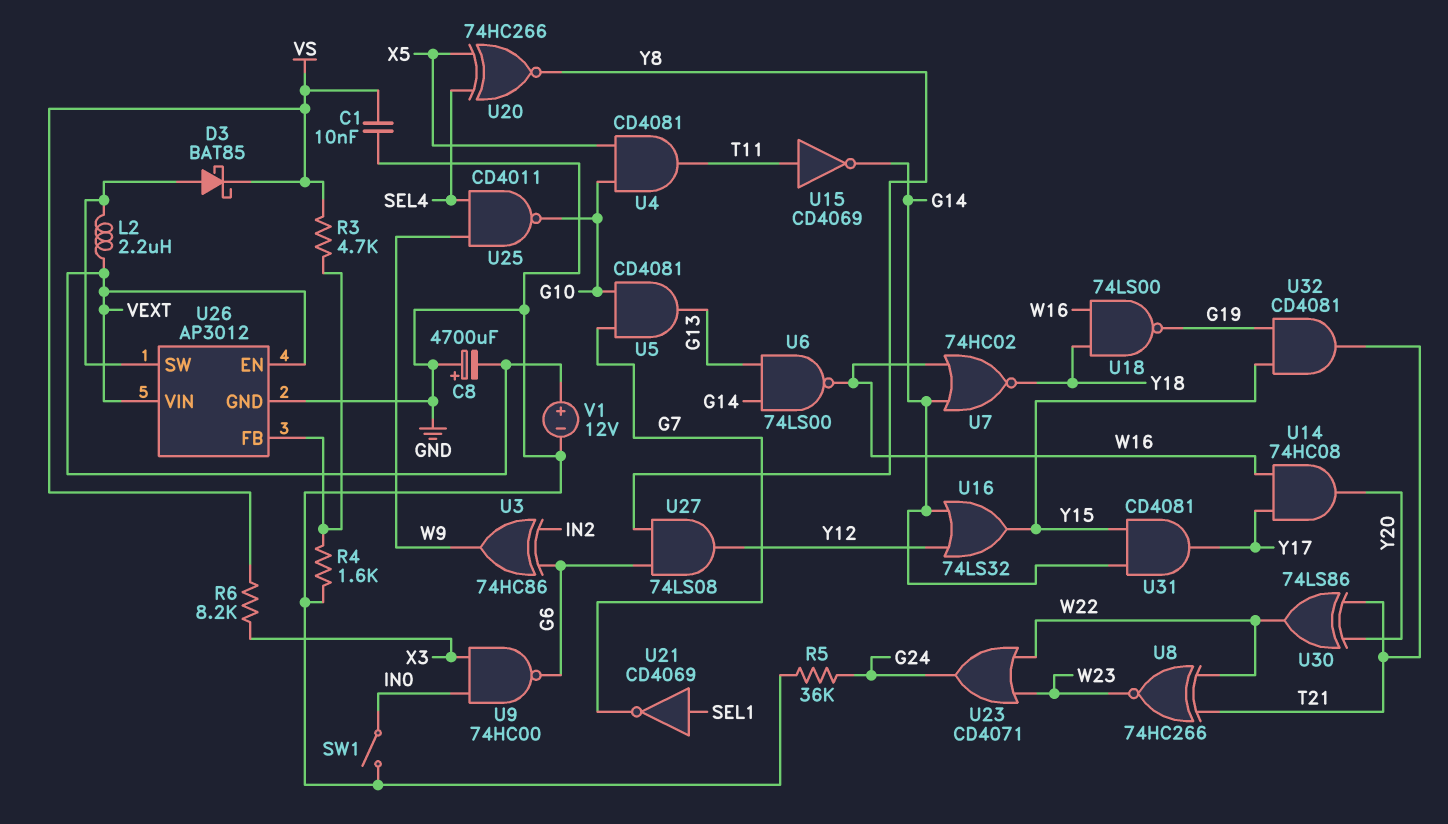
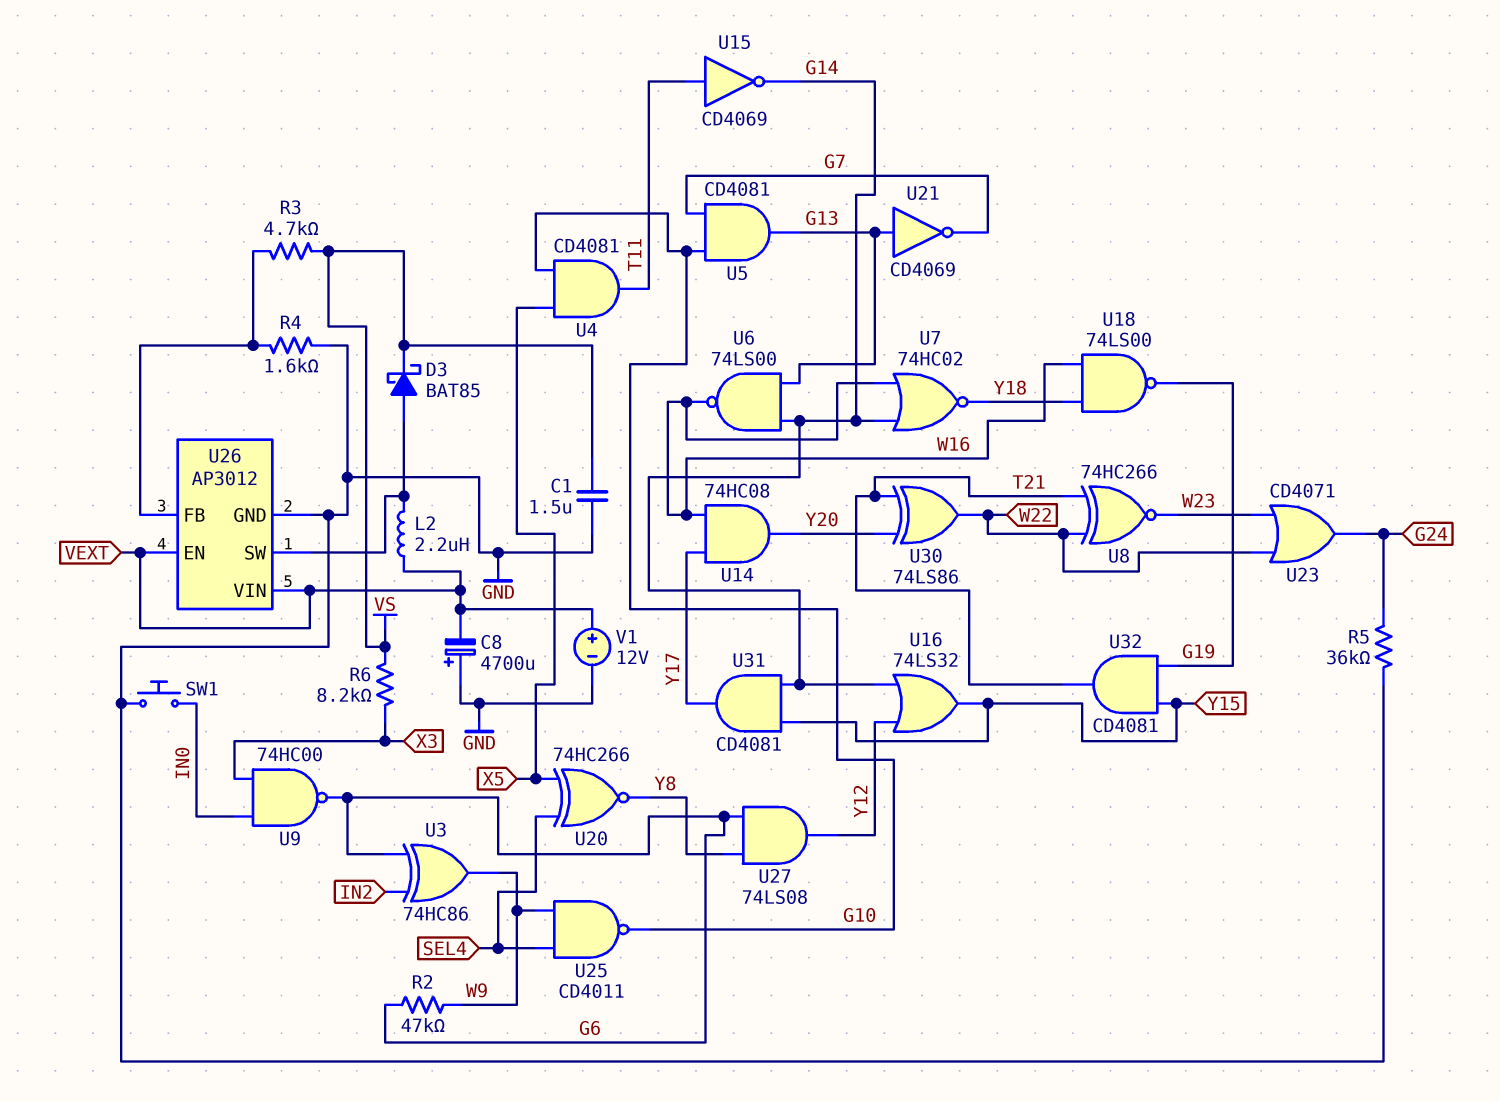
C1: 10nF (GND, VS) -> 1.5uF (GND, VS)
R2: none -> 47k (G6, W9)
SW1: switch (GND, IN0) -> button (GND, IN0)
U21: NOT CD4069 (in SEL1, out G7) -> NOT CD4069 (in G13, out G7)

